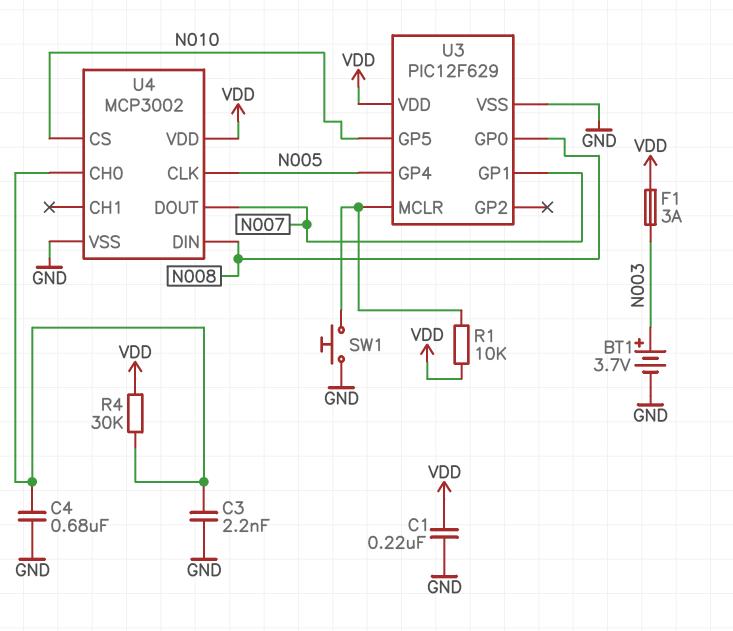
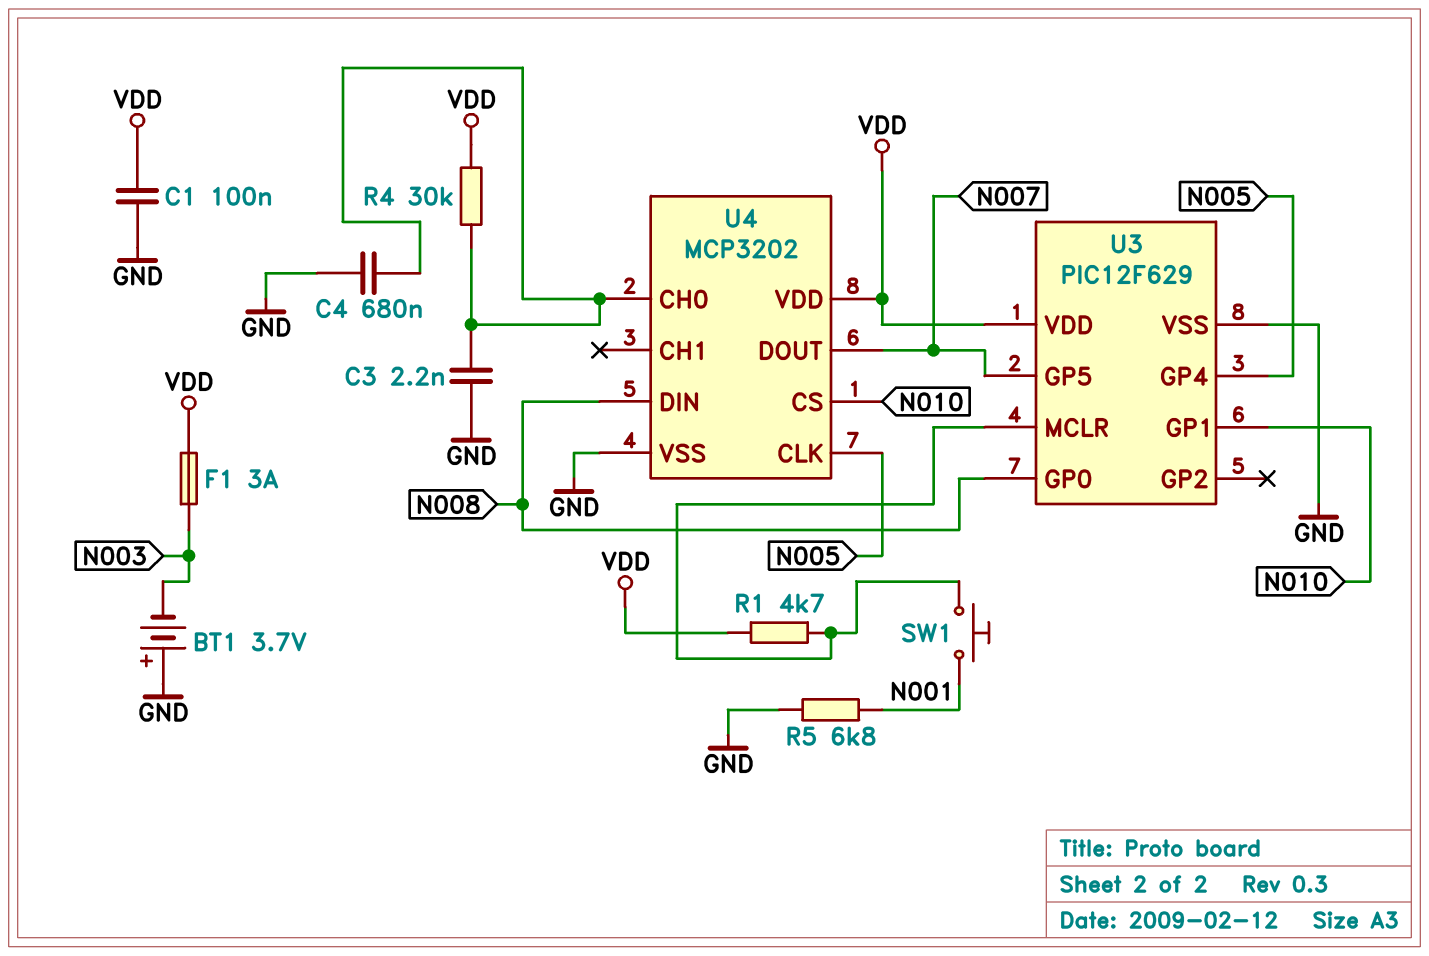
BT1: 3.7V (plus N003, minus GND) -> 3.7V (plus GND, minus N003)
C1: 220nF (GND, VDD) -> 100nF (GND, VDD)
R1: 10k (U3/MCLR, VDD) -> 4.7k (U3/MCLR, VDD)
R5: none -> 6.8k (GND, N001)
SW1: button (GND, U3/MCLR) -> button (N001, U3/MCLR)
U3 pin GP1: N007 -> N010
U3 pin GP5: N010 -> N007
U4: MCP3002 -> MCP3202

